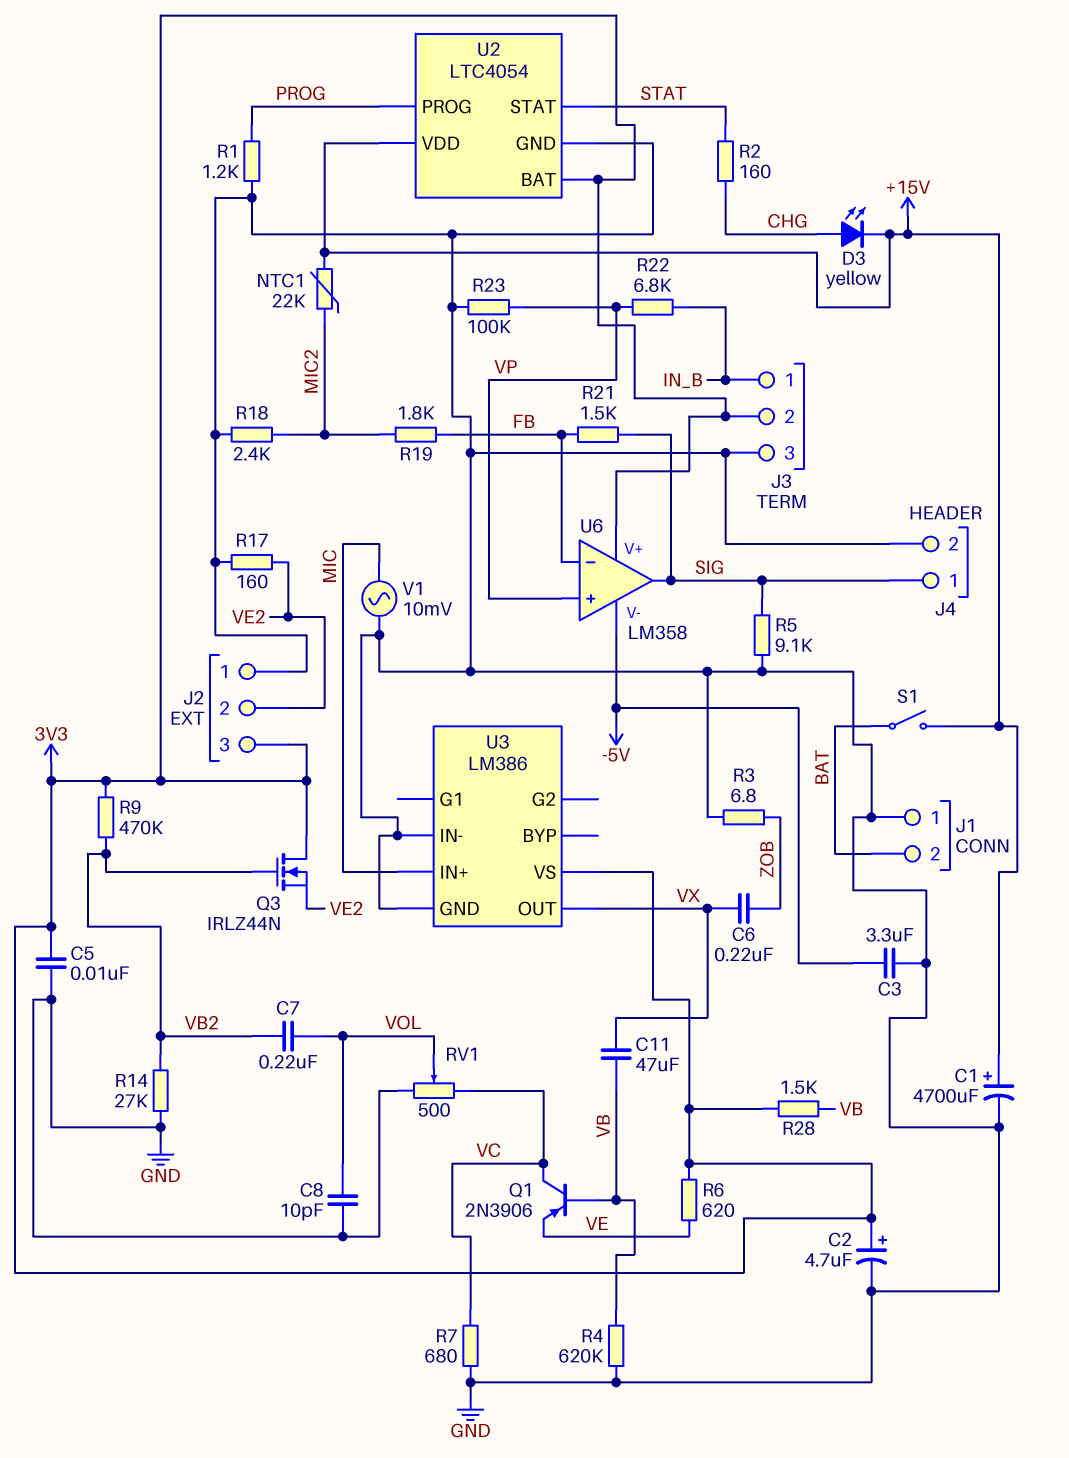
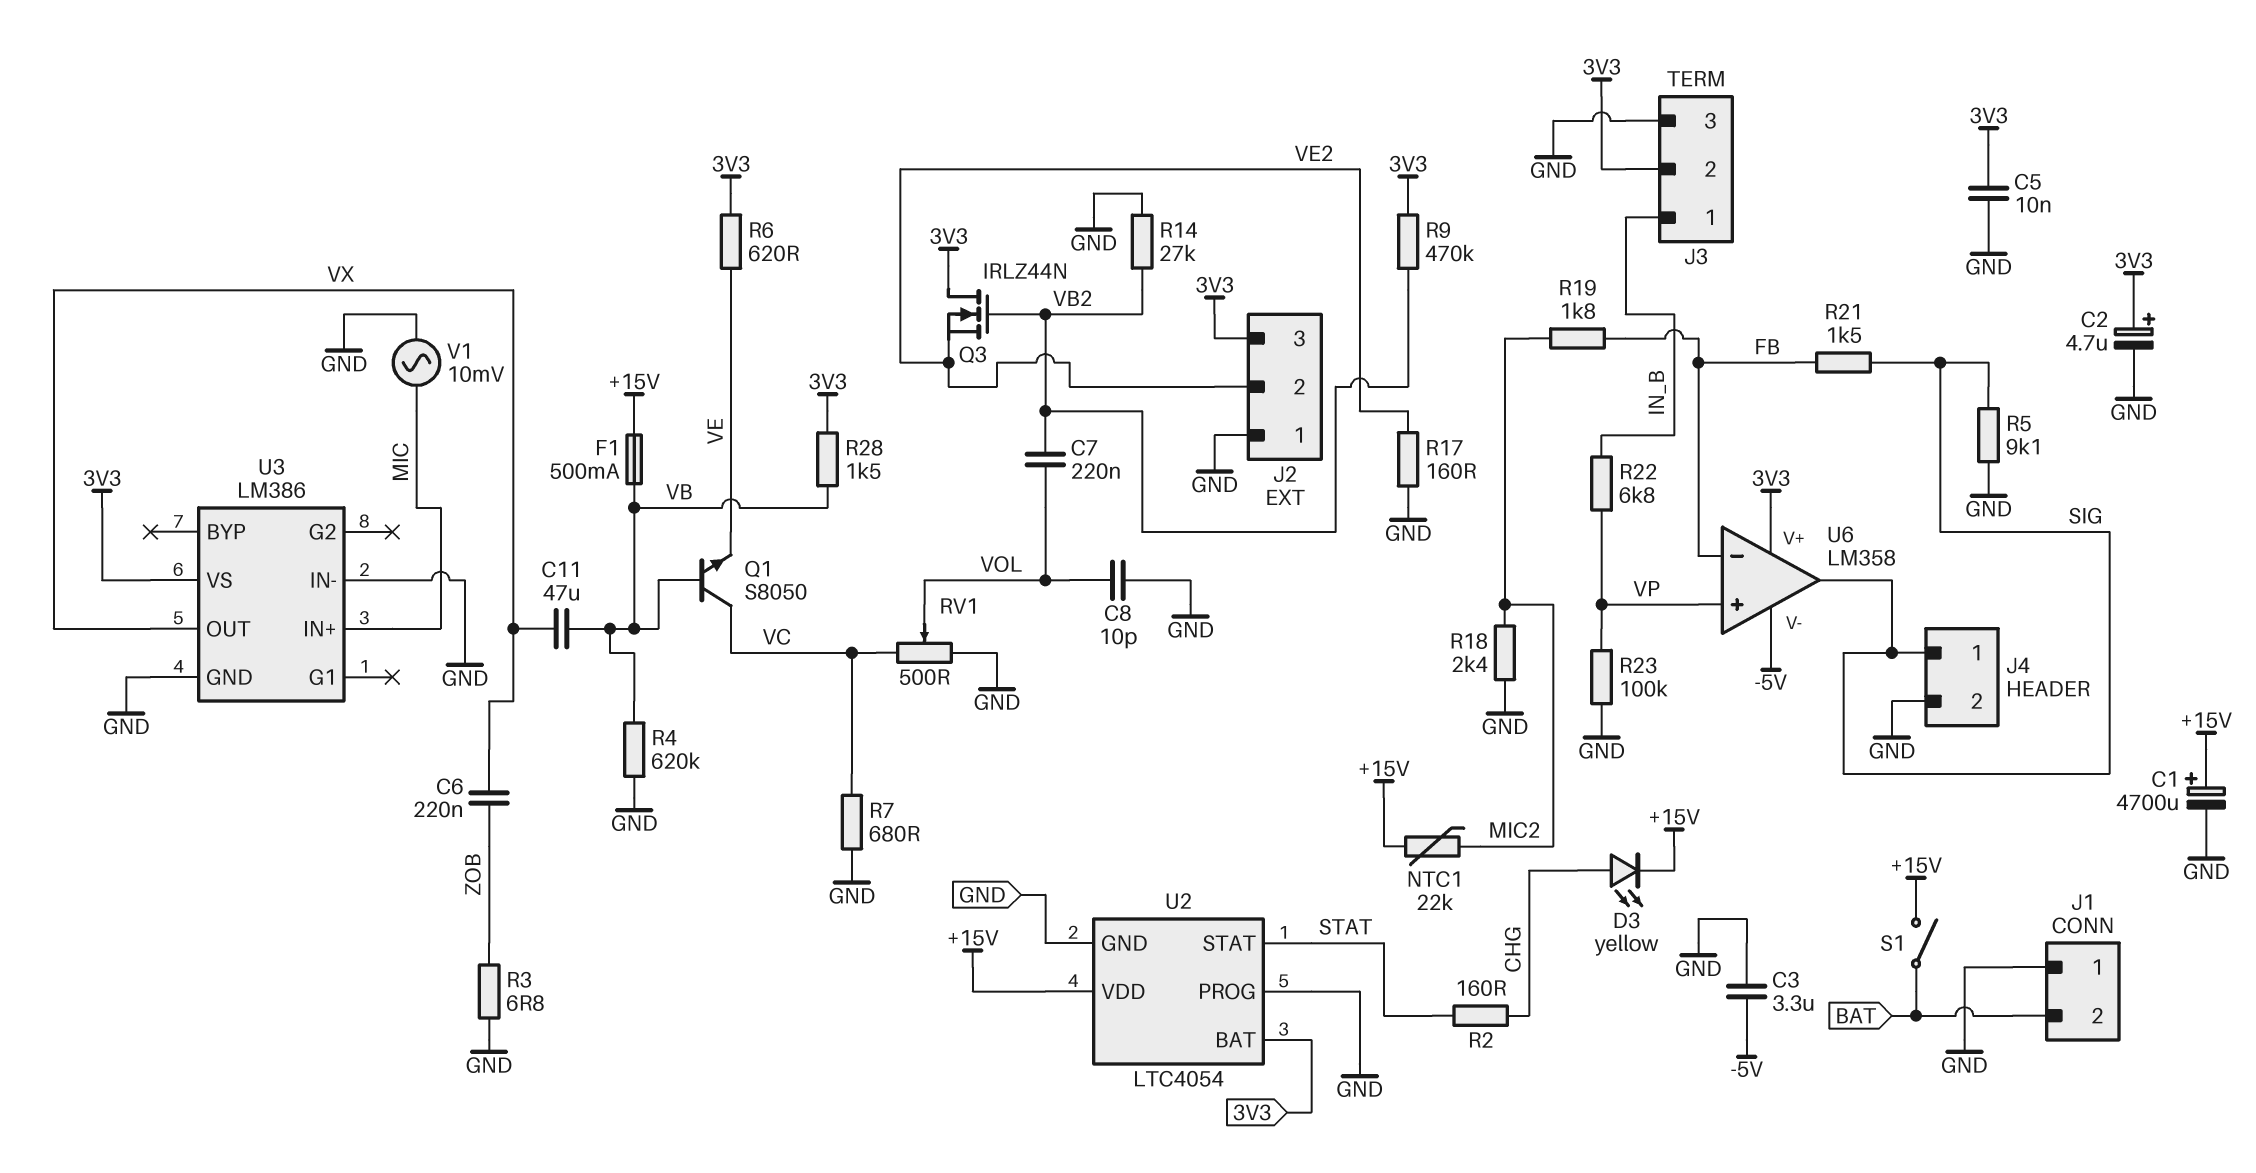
F1: none -> 500mA (+15V, VB)
Q1: PNP 2N3906 (B VB, C VC, E VE) -> NPN S8050 (B VB, C VC, E VE)
R1: 1.2k (GND, PROG) -> none
U2 pin PROG: PROG -> GND

